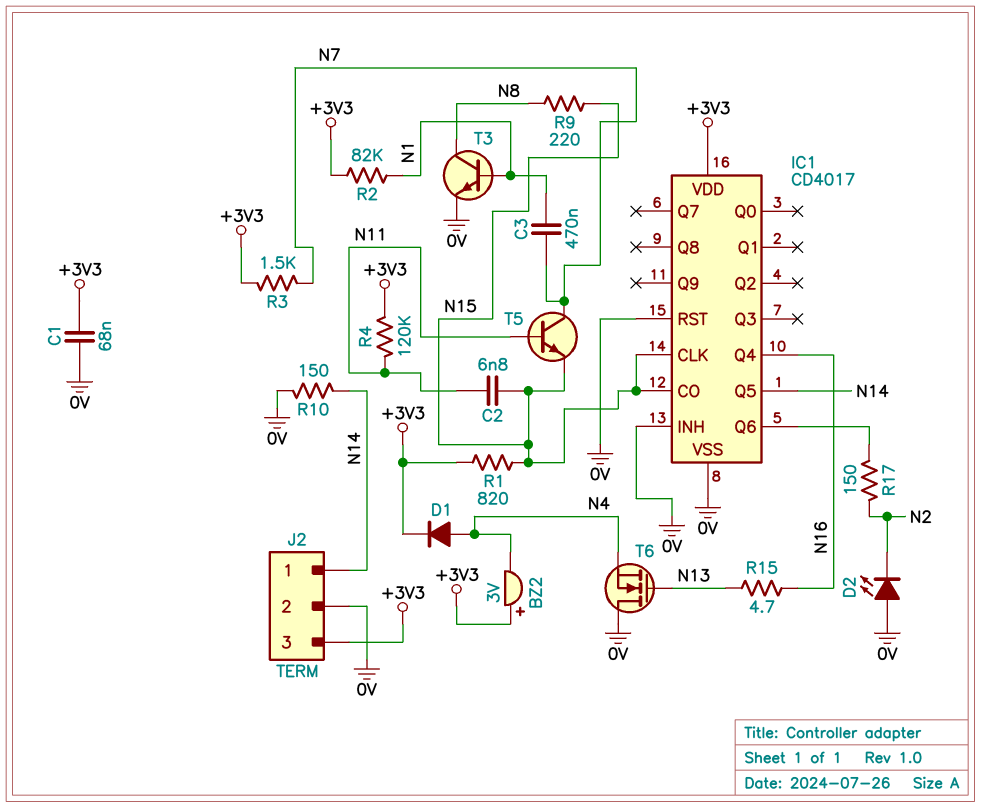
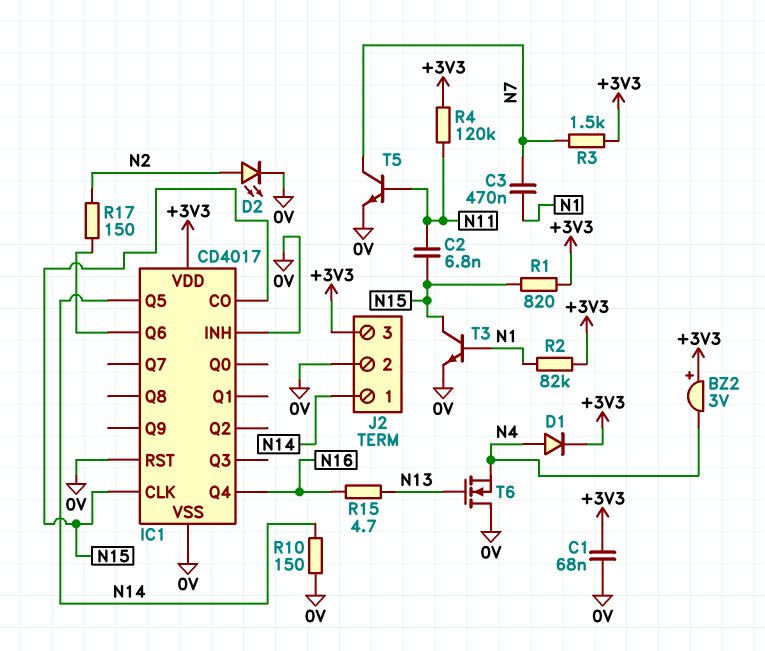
D2: LED (A 0V, K N2) -> LED (A N2, K 0V)
R9: 220 (N8, N15) -> none
T3: NPN (B N1, C N8, E 0V) -> NPN (B N1, C N15, E 0V)
T5: NPN (B N11, C N7, E N15) -> NPN (B N11, C N7, E 0V)

